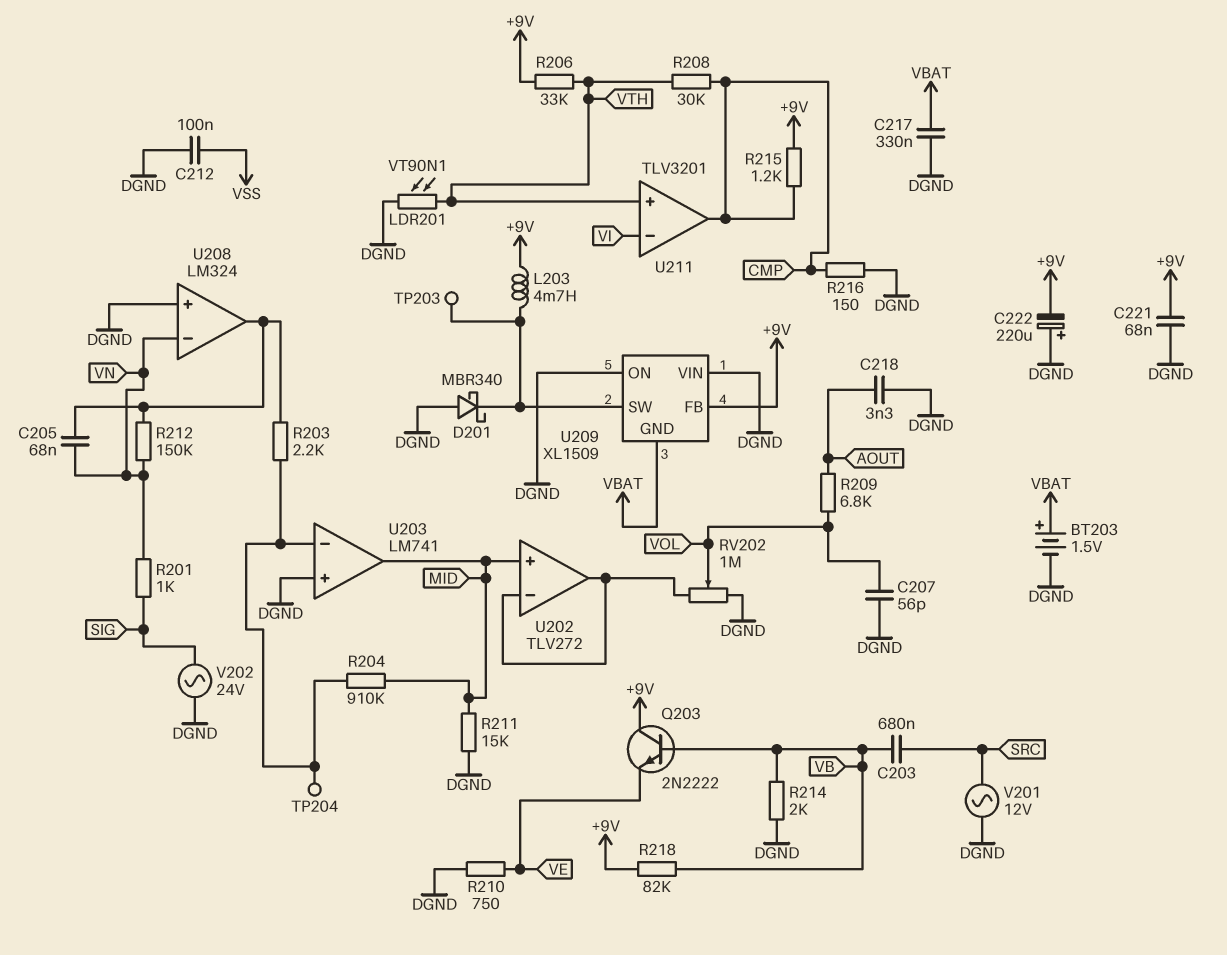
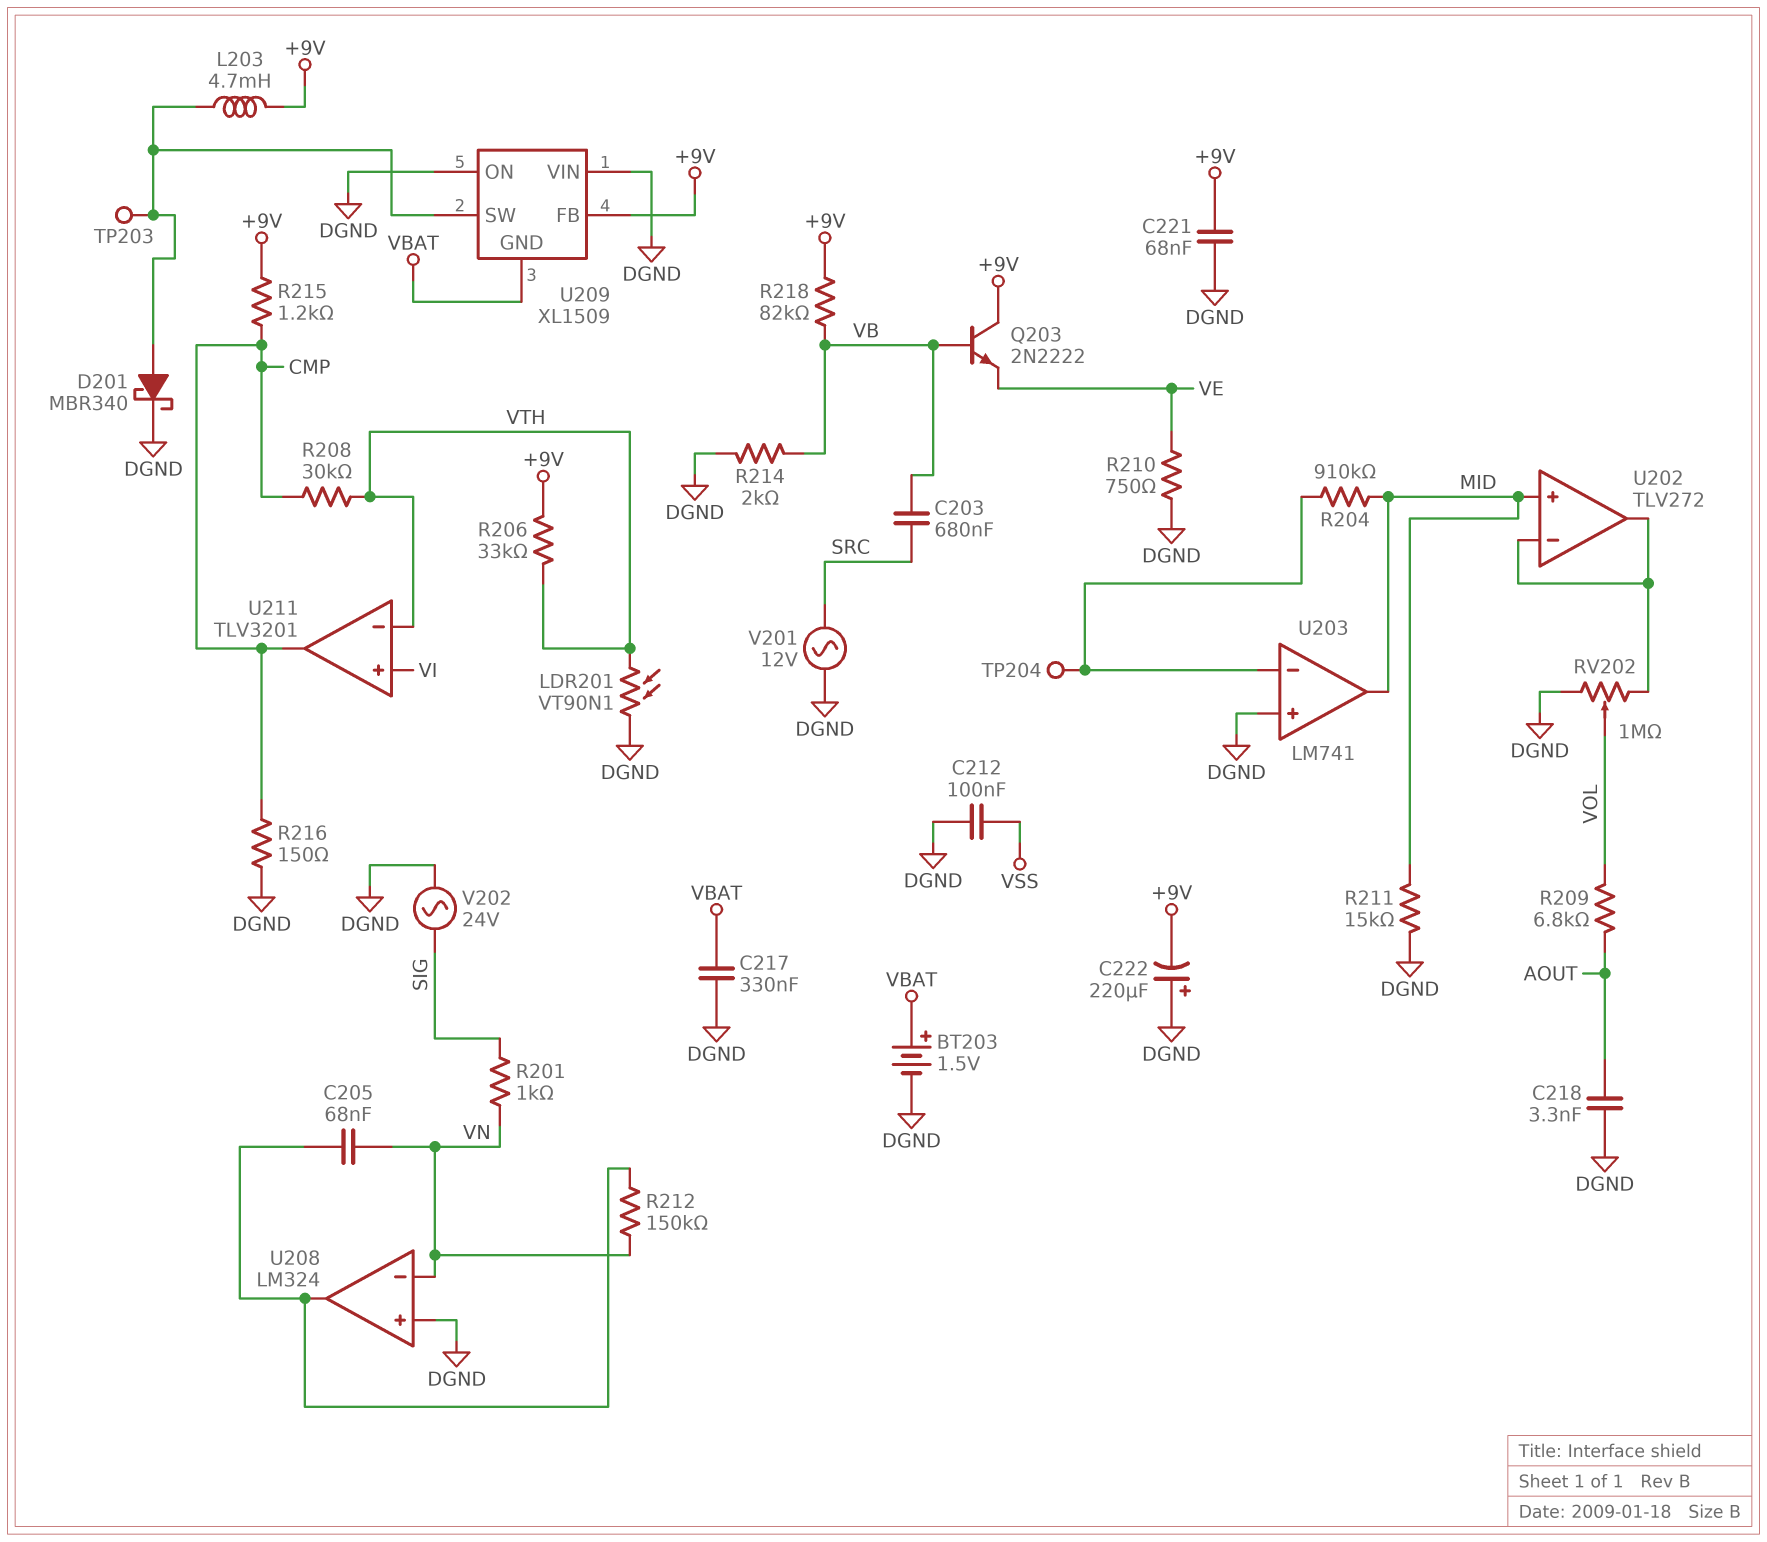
C207: 56pF (DGND, VOL) -> none
D201: schottky MBR340 (A DGND, K U209/SW) -> schottky MBR340 (A U209/SW, K DGND)
R203: 2.2k (U203/in-, U208/out) -> none
U211 pin in+: VTH -> VI
U211 pin in-: VI -> VTH

